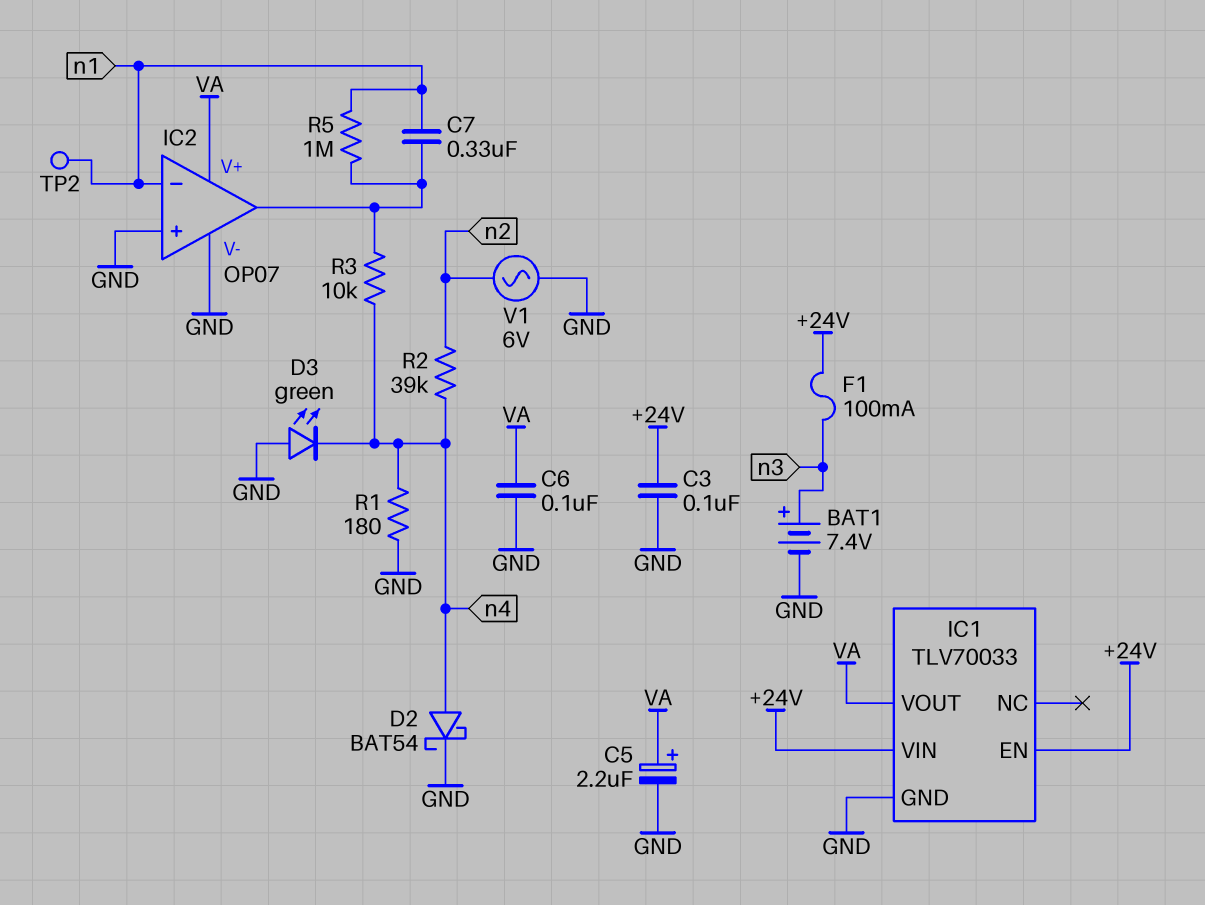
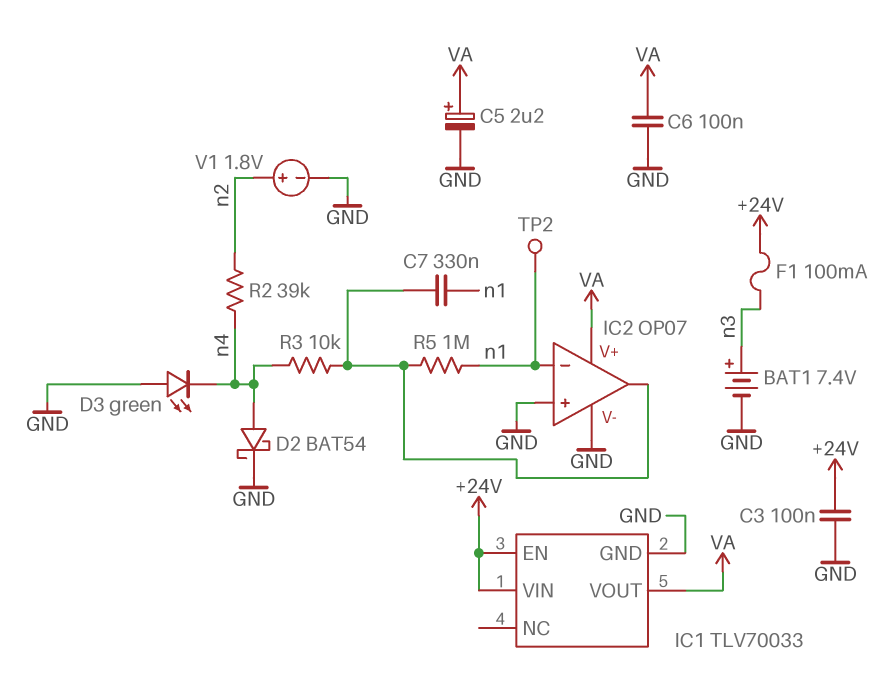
R1: 180 (GND, n4) -> none
V1: AC 6V (GND, n2) -> 1.8V (plus n2, minus GND)

